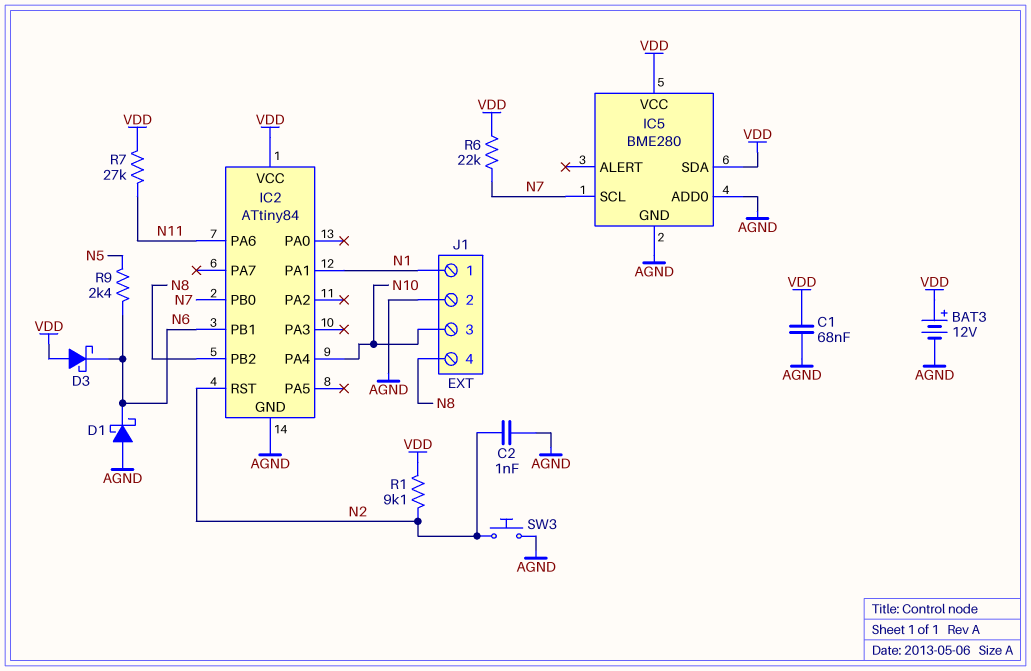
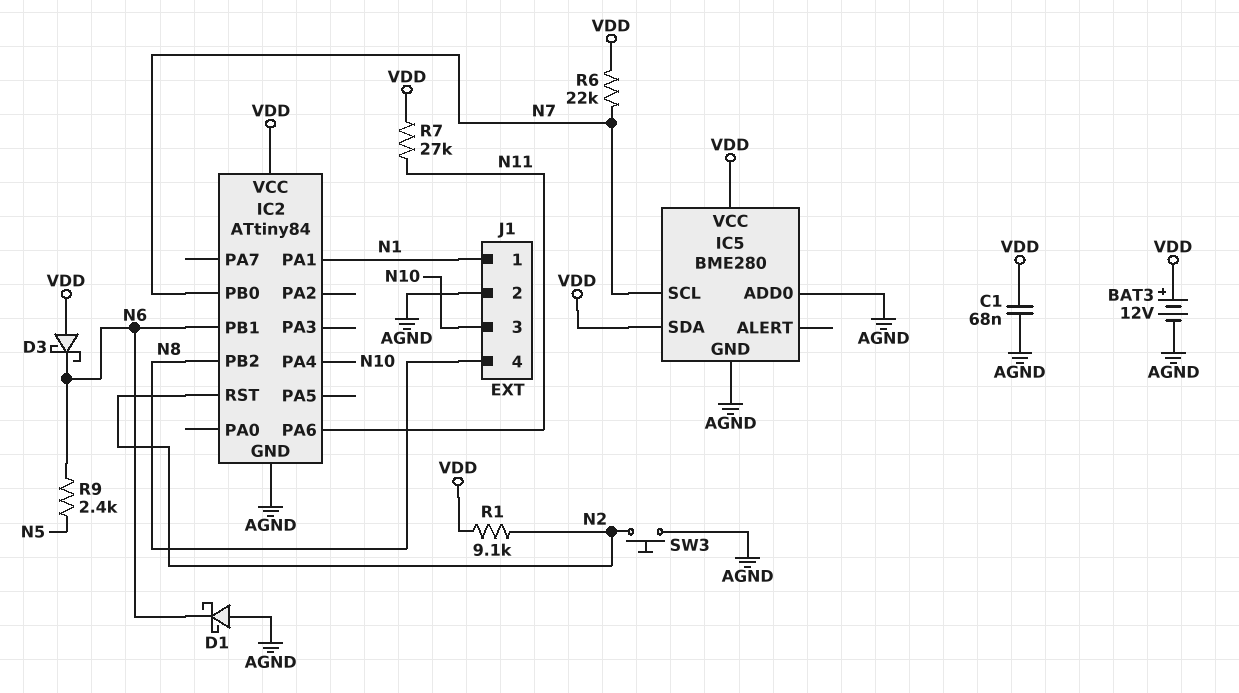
C2: 1nF (AGND, N2) -> none

